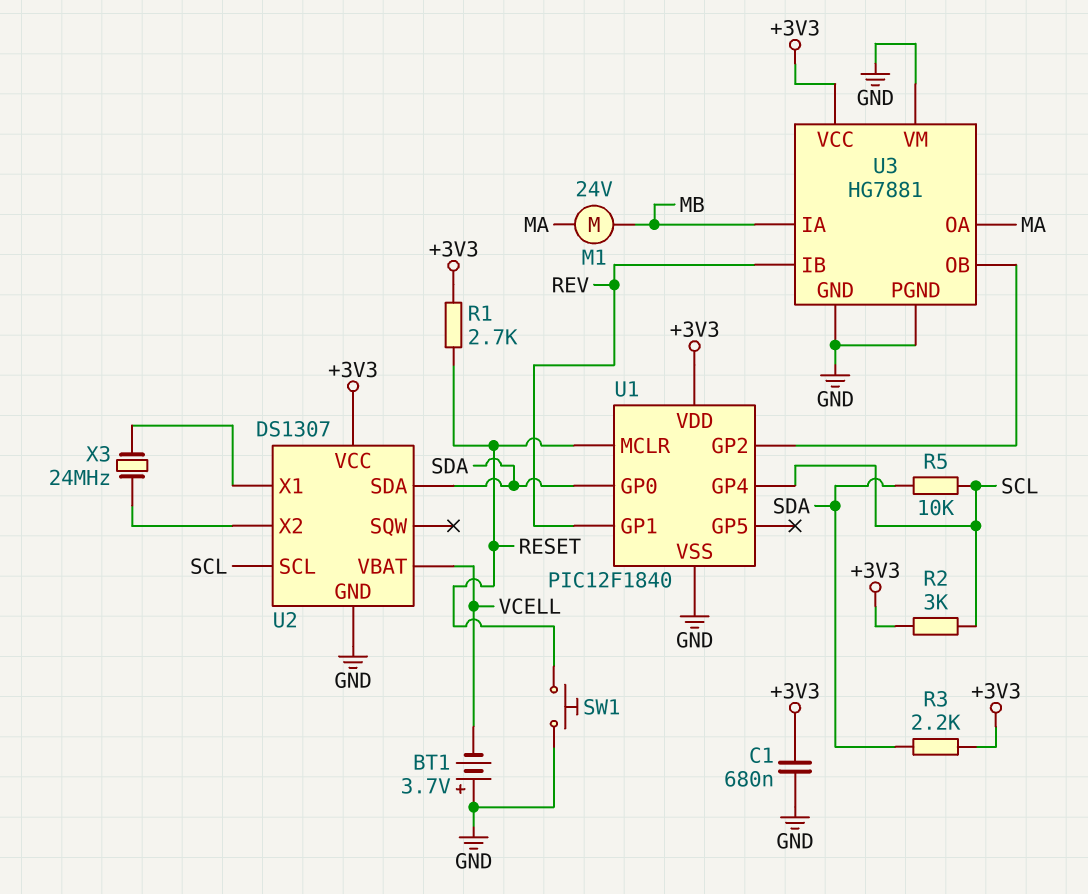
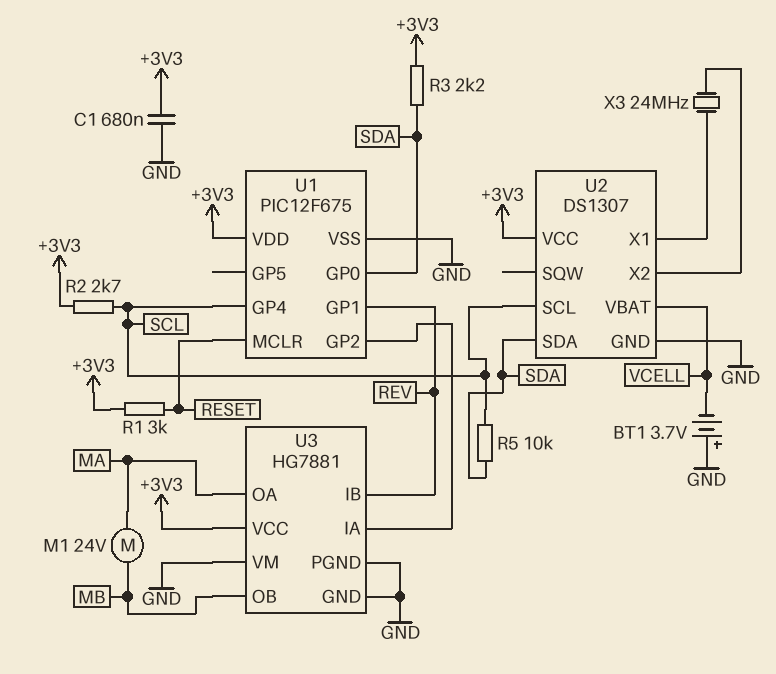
R1: 2.7k (+3V3, RESET) -> 3k (+3V3, RESET)
R2: 3k (+3V3, SCL) -> 2.7k (+3V3, SCL)
SW1: button (GND, RESET) -> none
U1: PIC12F1840 -> PIC12F675
U3 pin IA: MB -> U1/GP2
U3 pin OB: U1/GP2 -> MB

